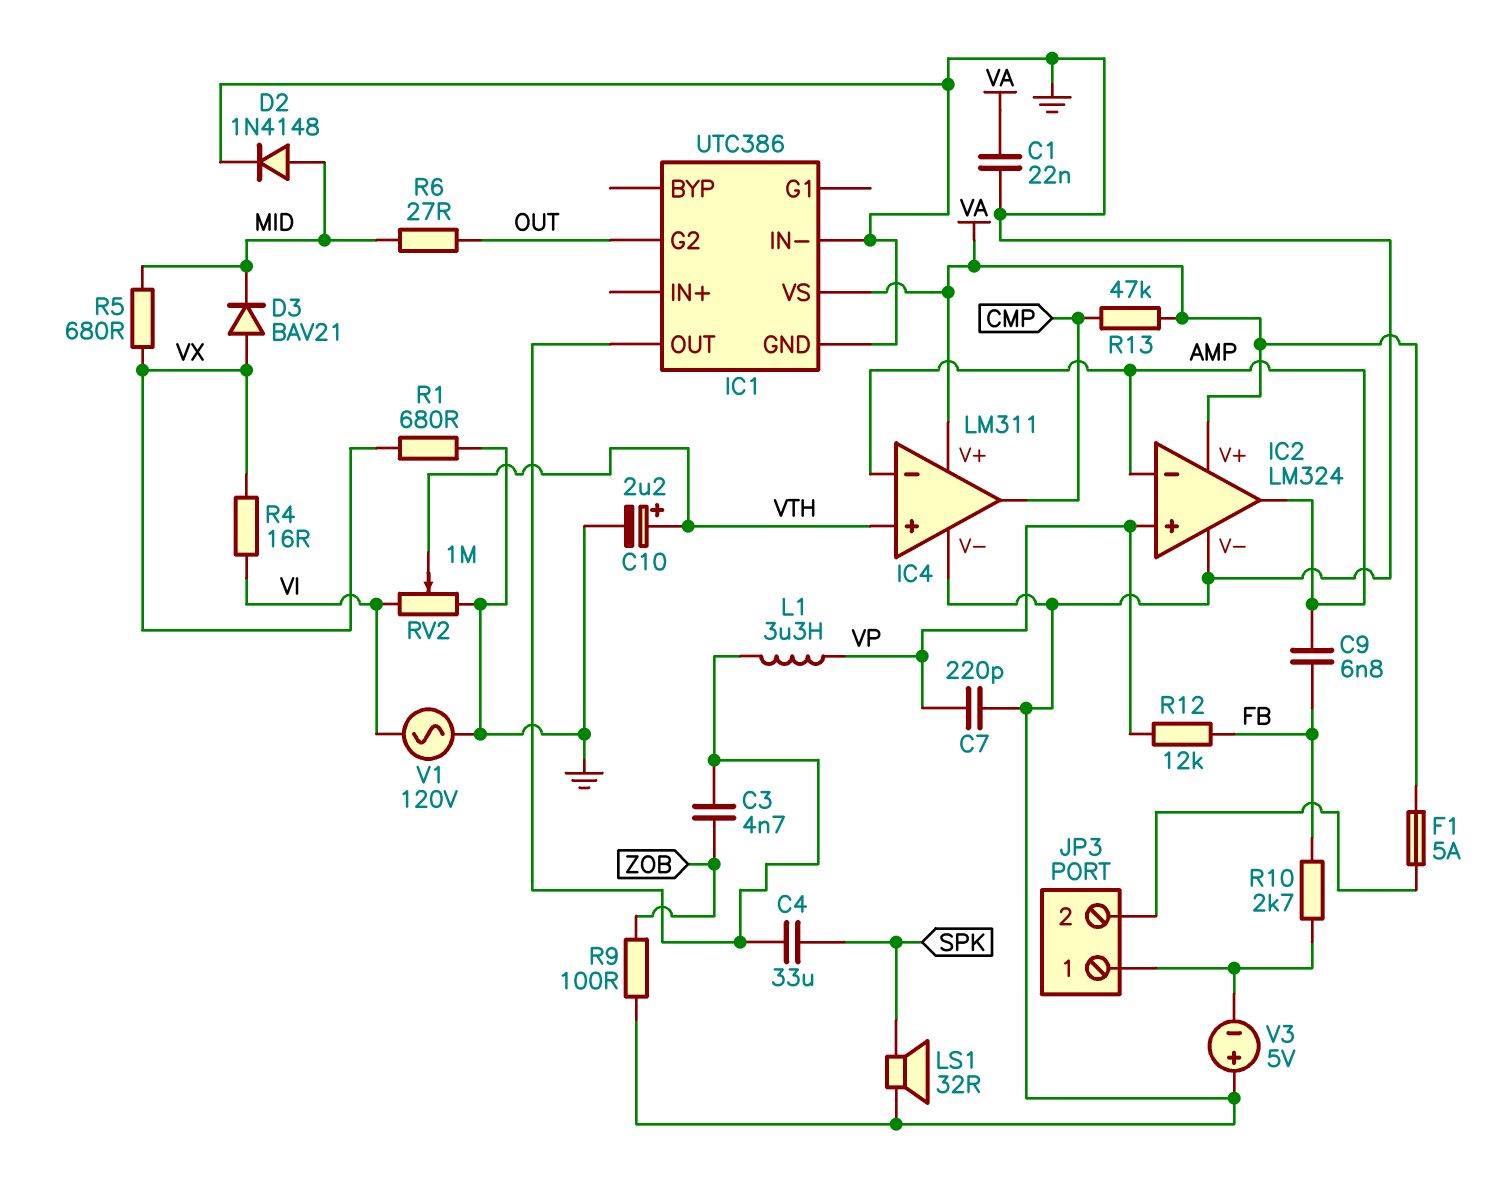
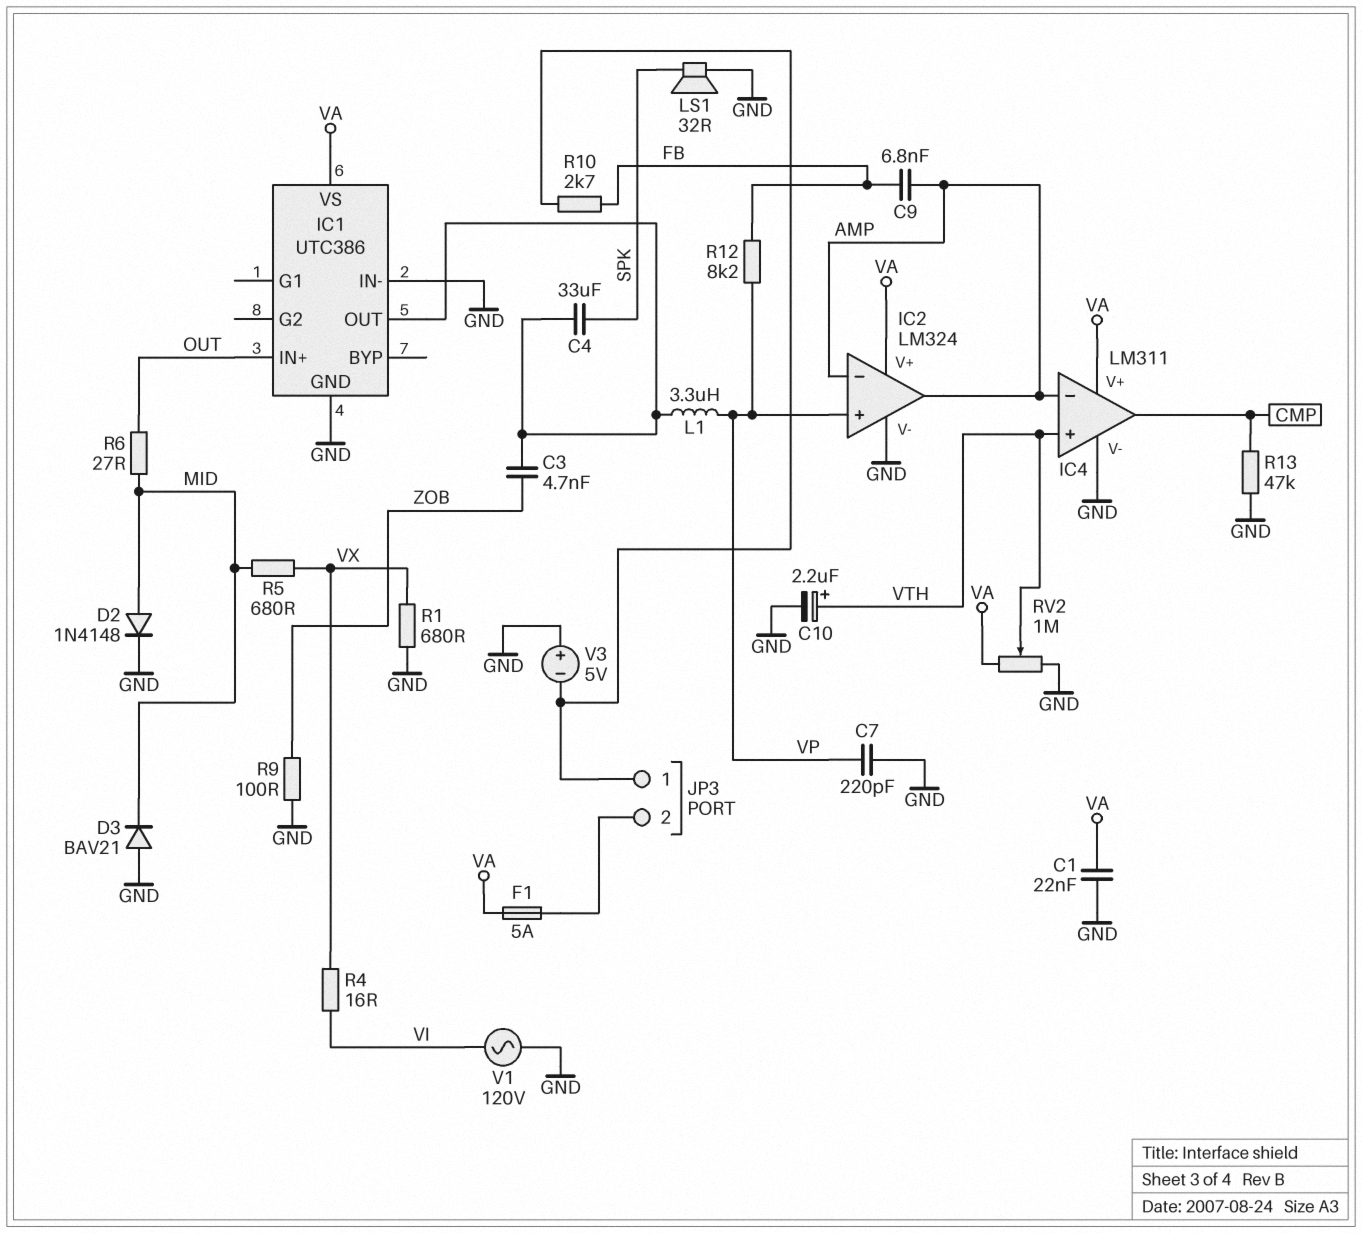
D3: diode BAV21 (A VX, K MID) -> diode BAV21 (A GND, K MID)
IC1 pin G2: OUT -> none
IC1 pin IN+: none -> OUT
R12: 12k (FB, VP) -> 8.2k (FB, VP)
R13: 47k (CMP, VA) -> 47k (CMP, GND)
RV2: 1M (GND, VI, wiper VTH) -> 1M (GND, VA, wiper VTH)

